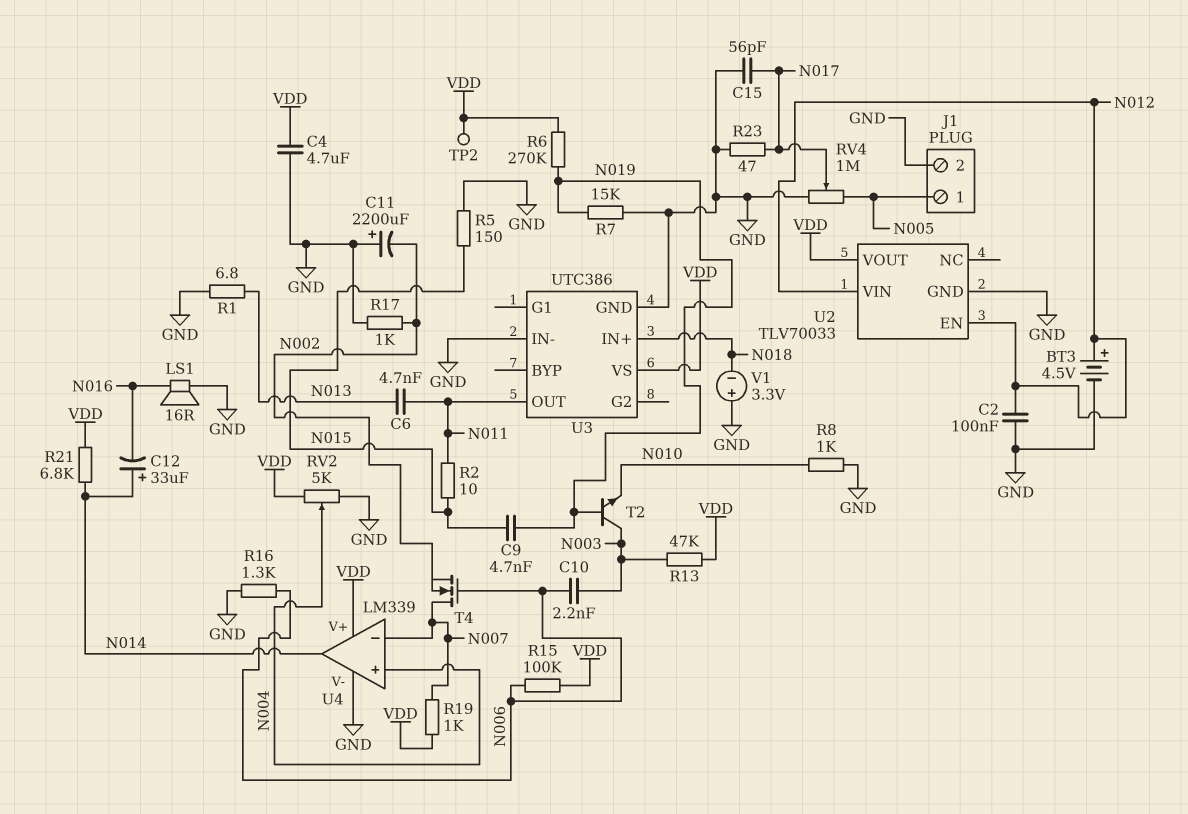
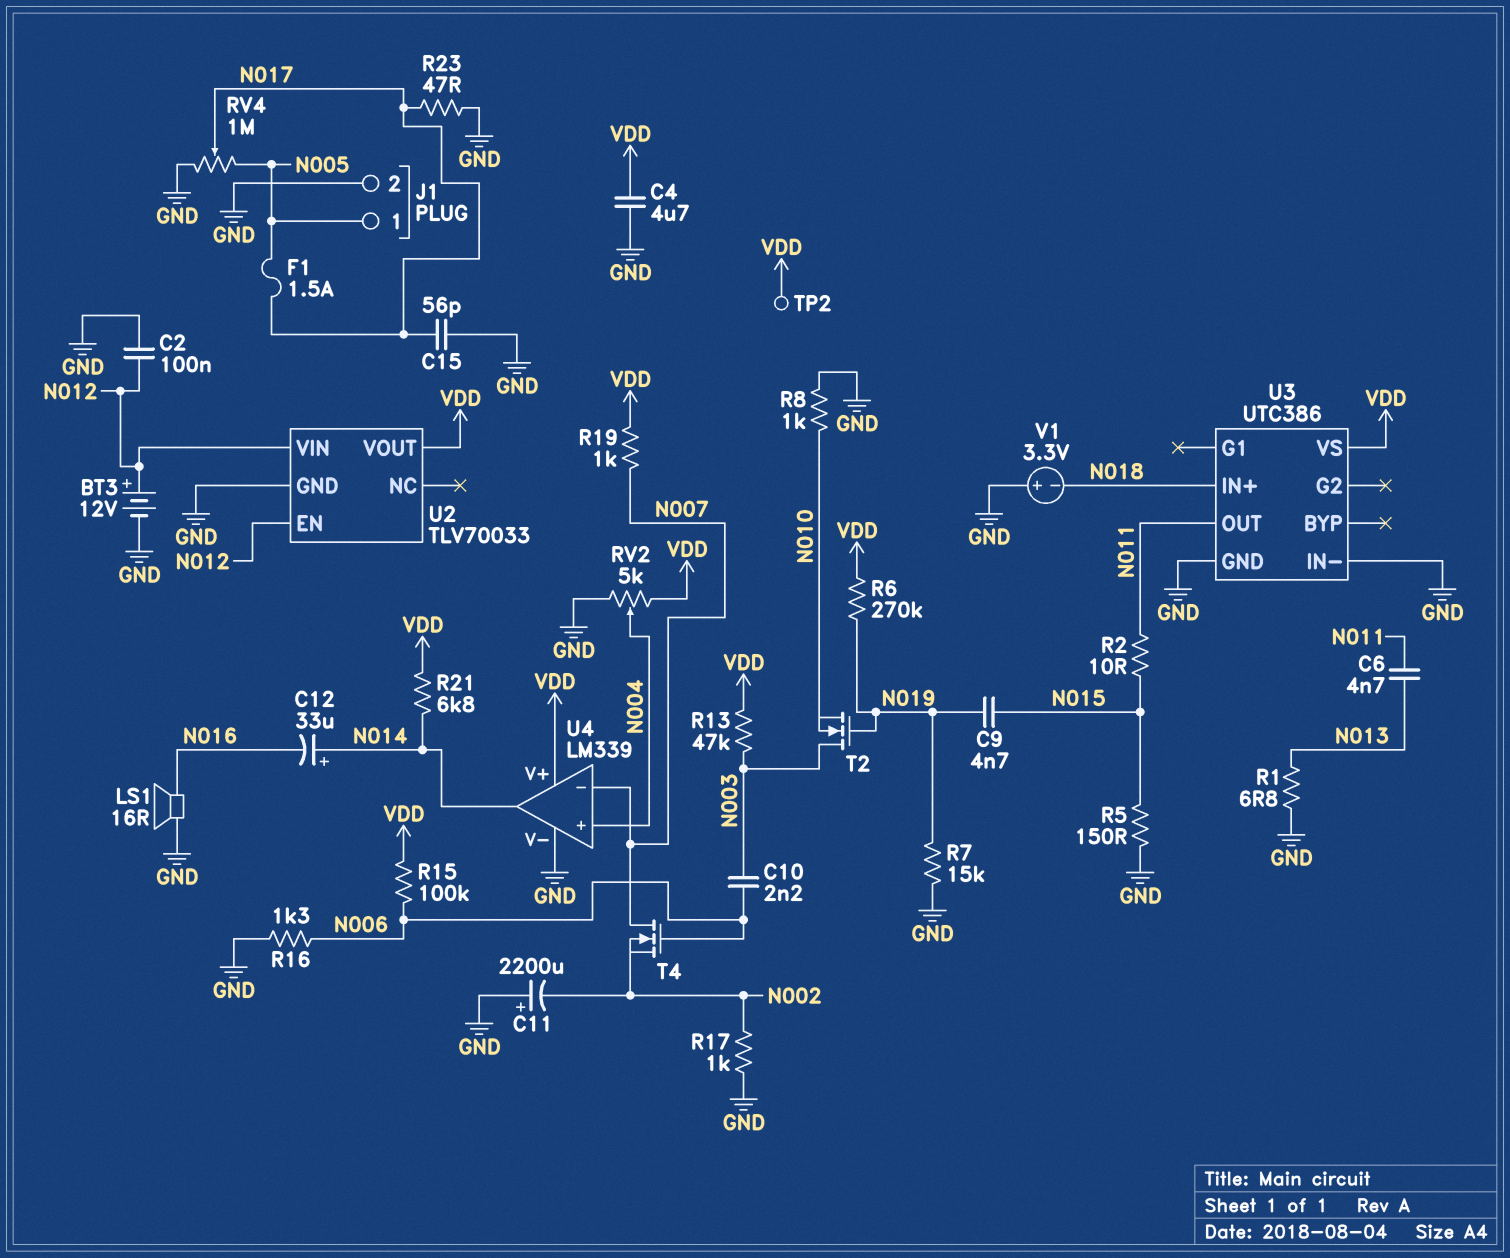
BT3: 4.5V (plus N012, minus GND) -> 12V (plus N012, minus GND)
F1: none -> 1.5A (N005, N017)
T2: NPN (B N019, C N003, E N010) -> NMOS (G N019, D N003, S N010)

